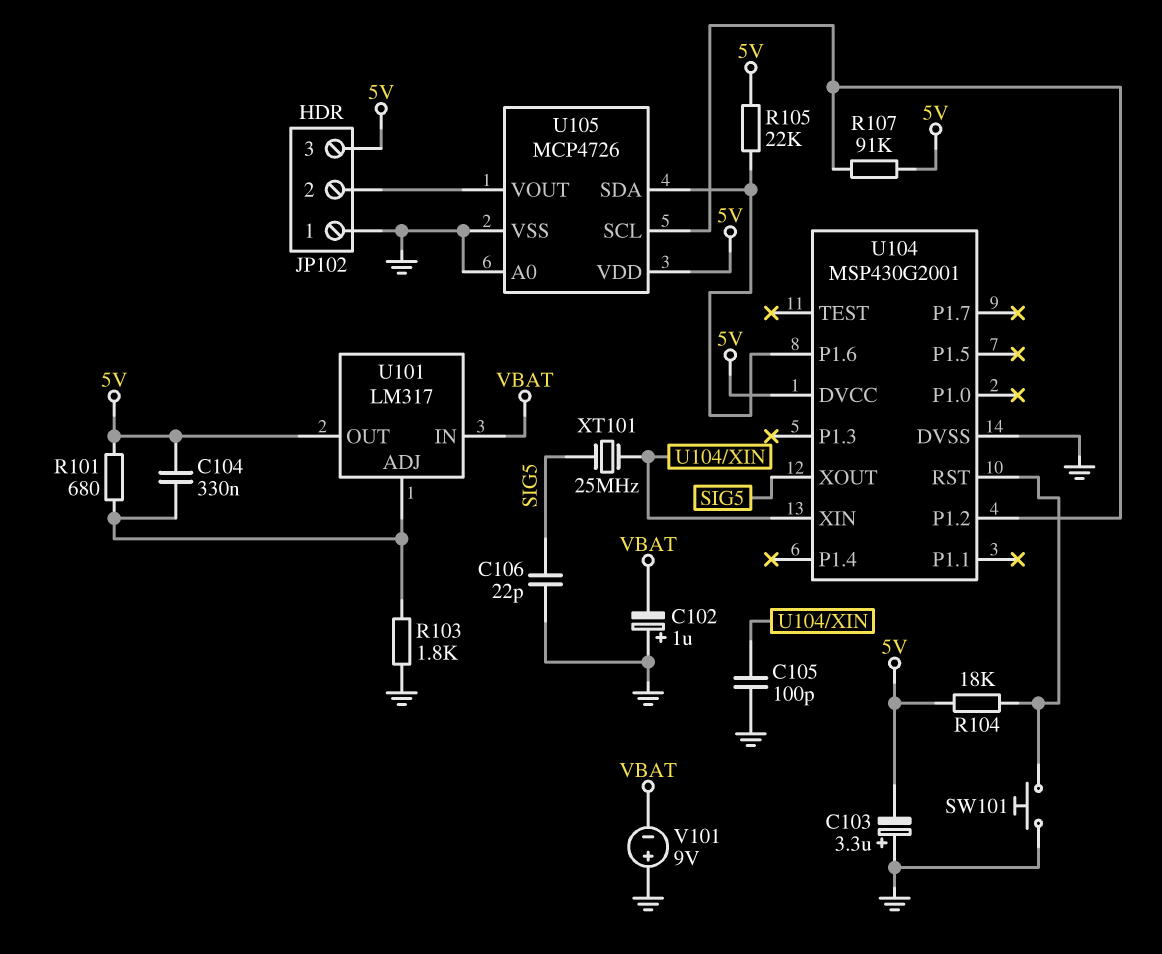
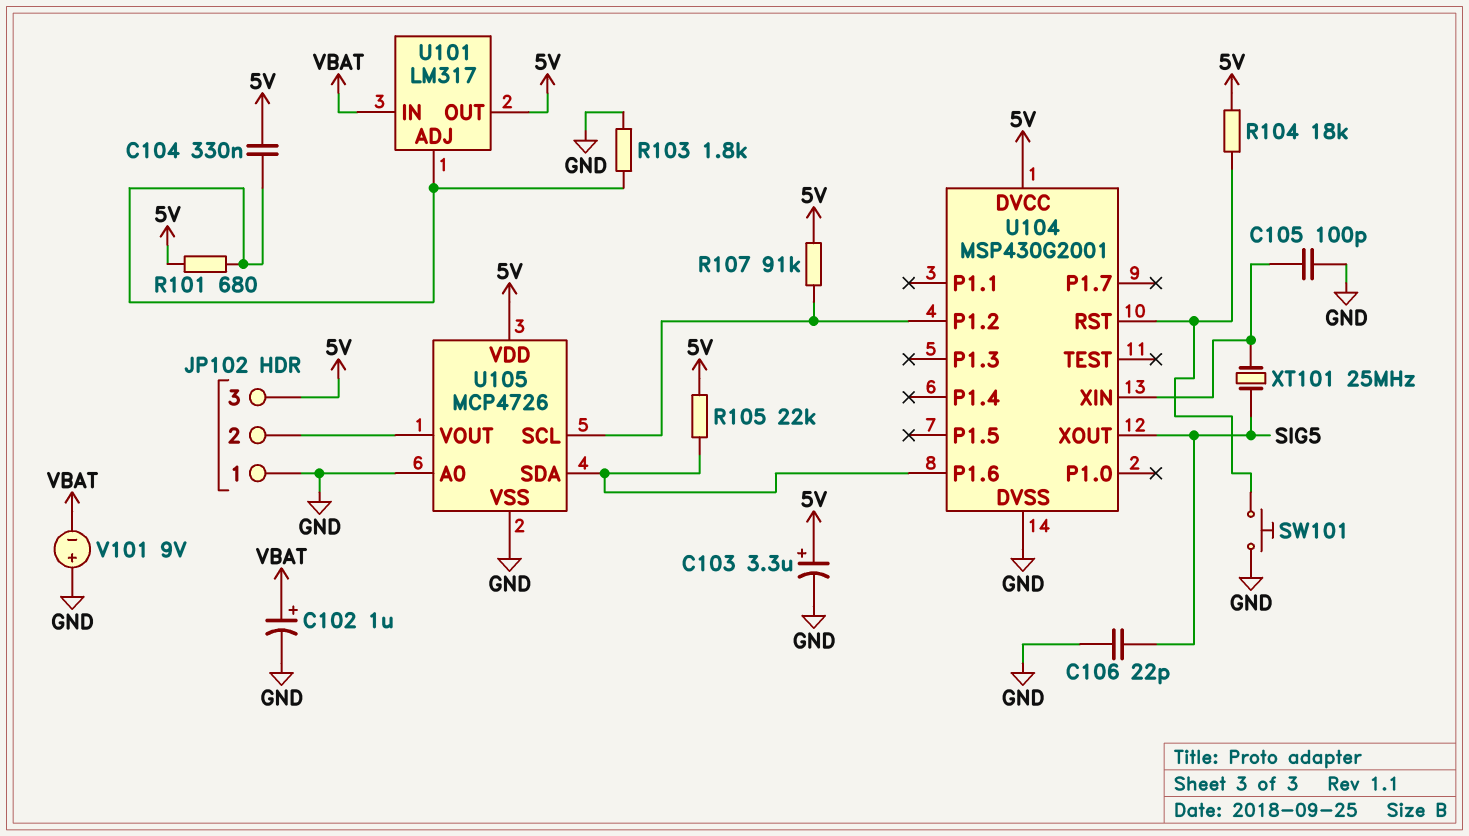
C102: 1uF (plus GND, minus VBAT) -> 1uF (plus VBAT, minus GND)
C103: 3.3uF (plus GND, minus 5V) -> 3.3uF (plus 5V, minus GND)

